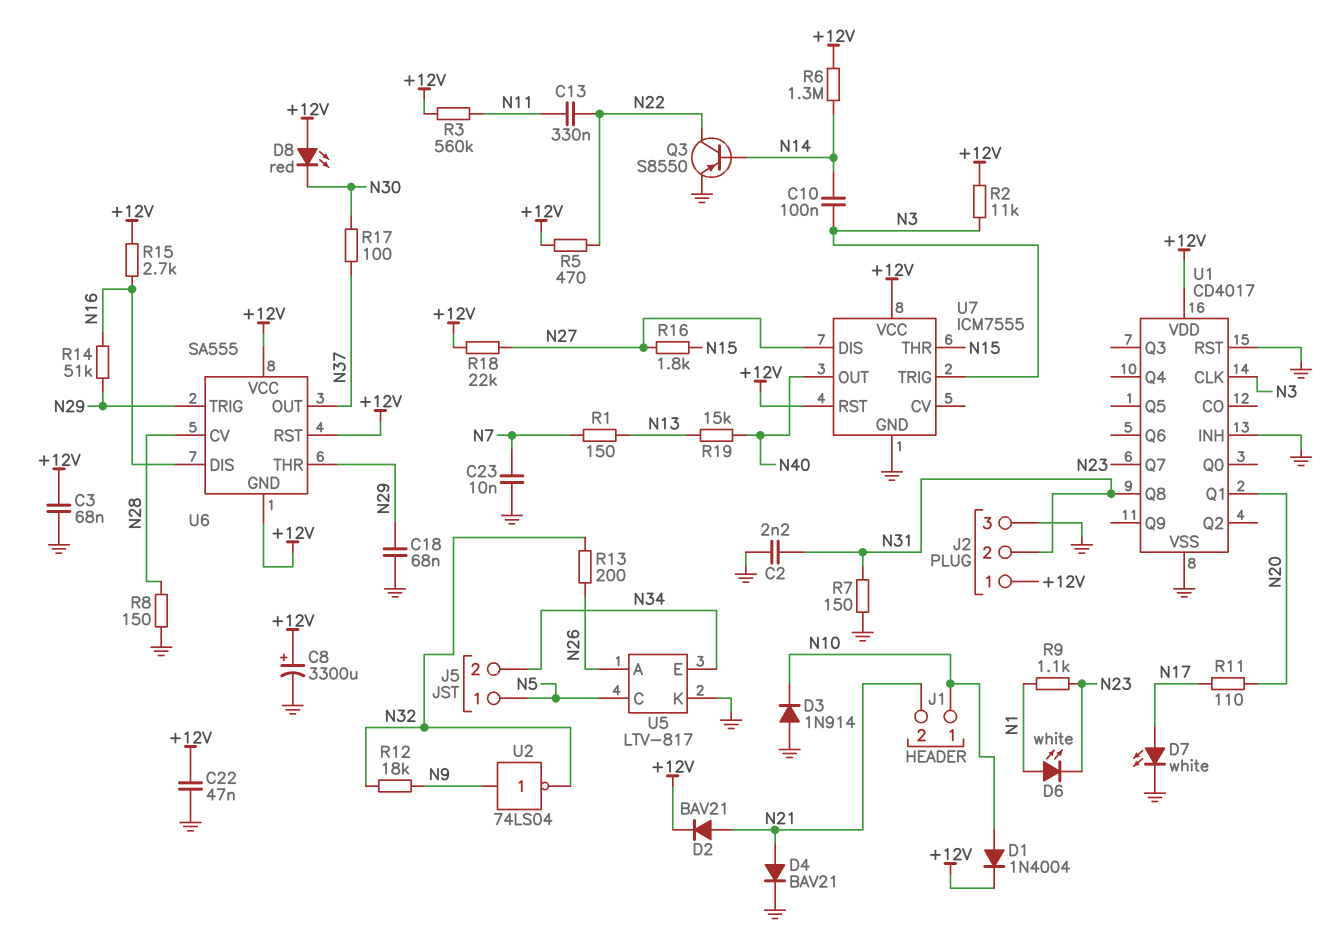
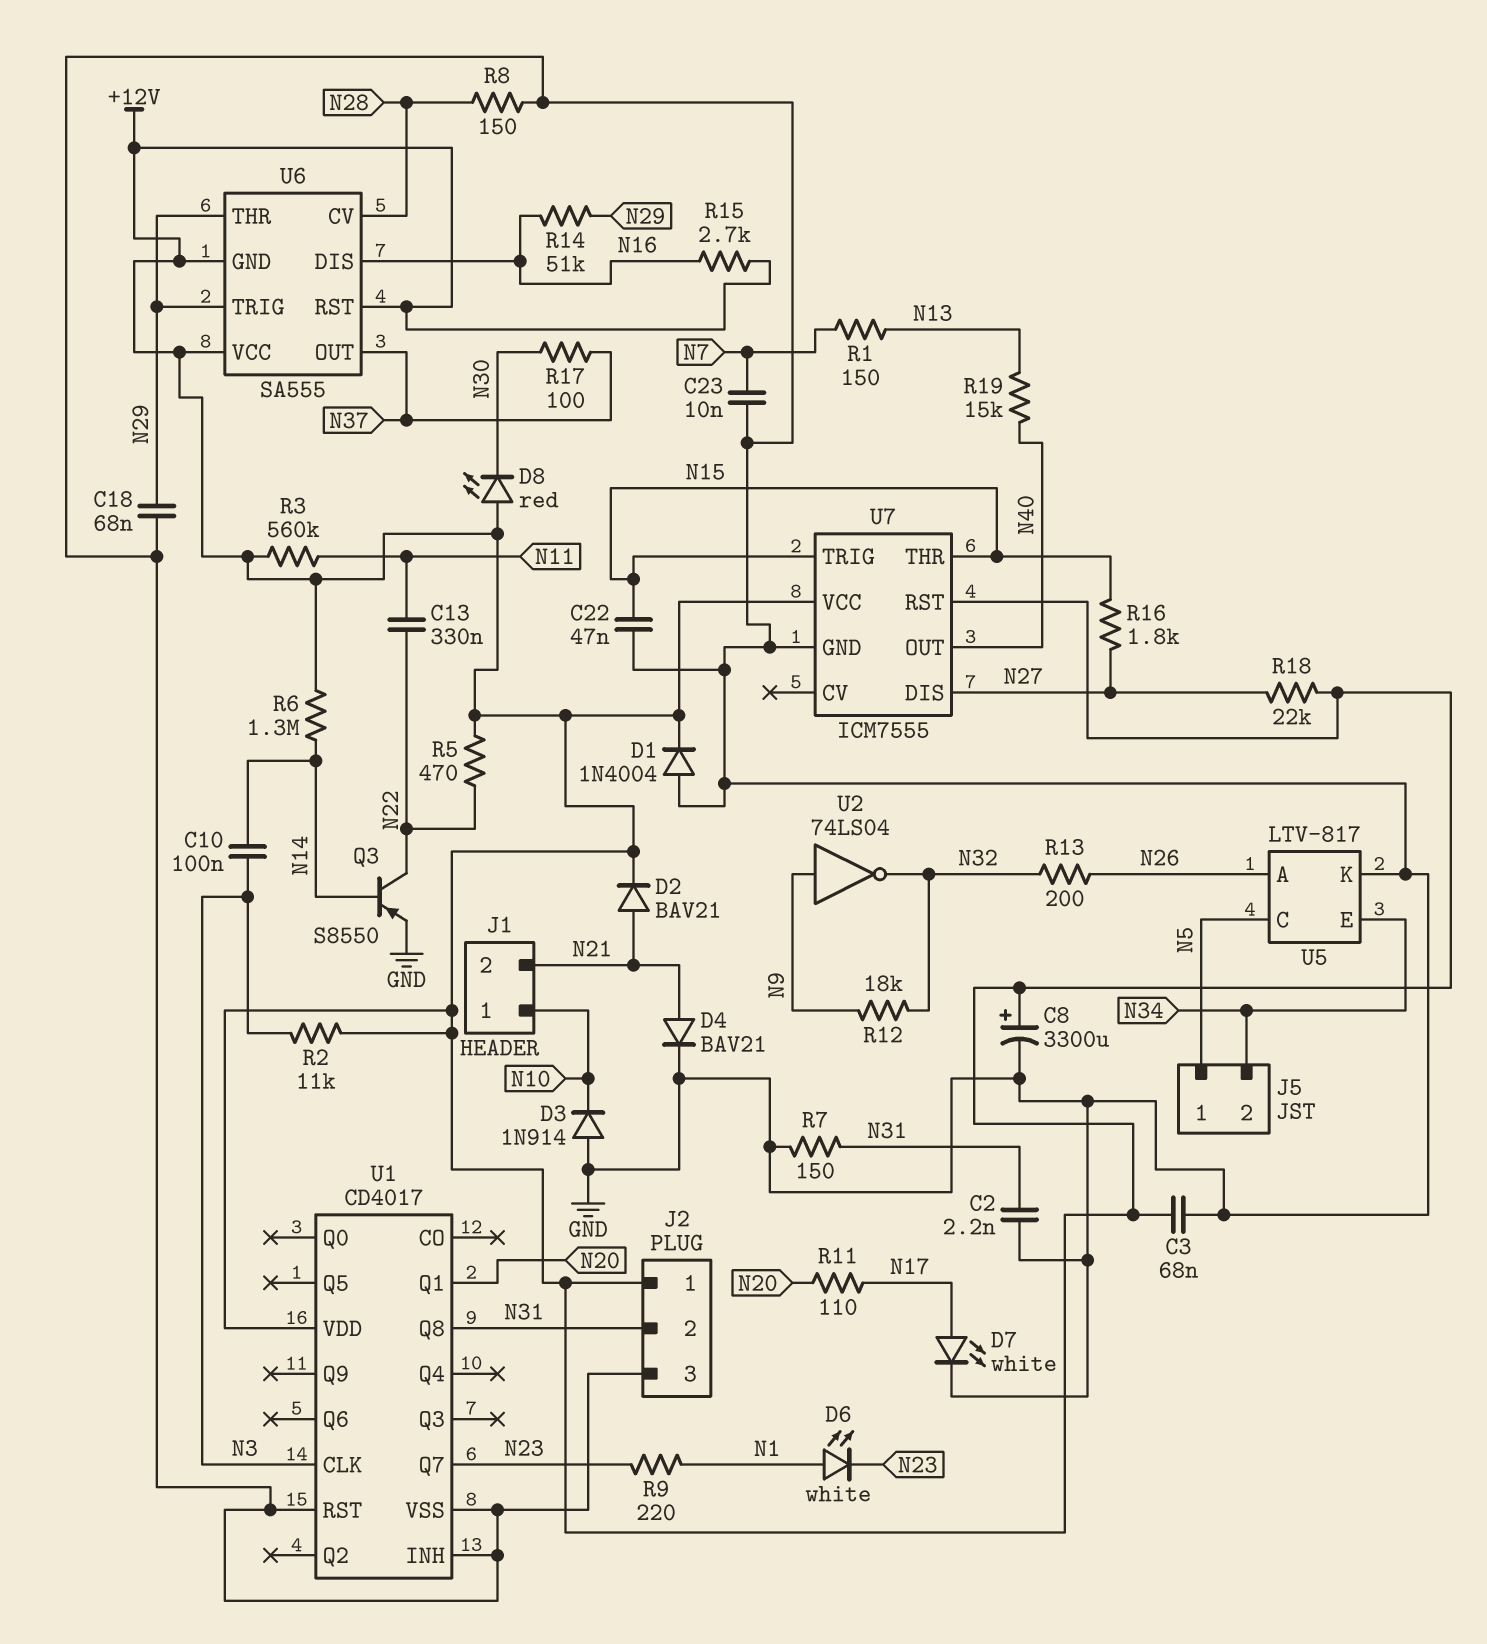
C22: 47nF (+12V, GND) -> 47nF (GND, N15)
D1: diode 1N4004 (A N10, K +12V) -> diode 1N4004 (A GND, K +12V)
R9: 1.1k (N1, N23) -> 220 (N1, N23)
U7 pin TRIG: N3 -> N15

